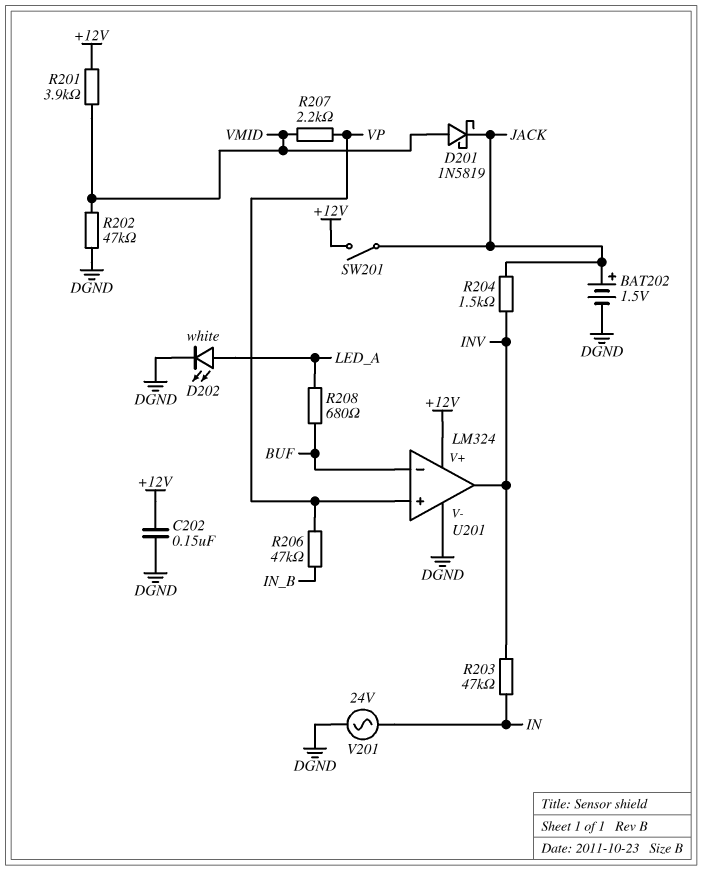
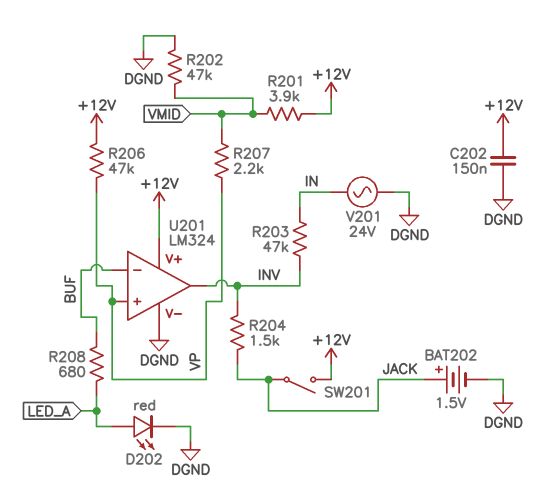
D201: schottky 1N5819 (A VMID, K JACK) -> none
D202: LED white (A LED_A, K DGND) -> LED red (A LED_A, K DGND)
R206: 47k (IN_B, VP) -> 47k (+12V, VP)

